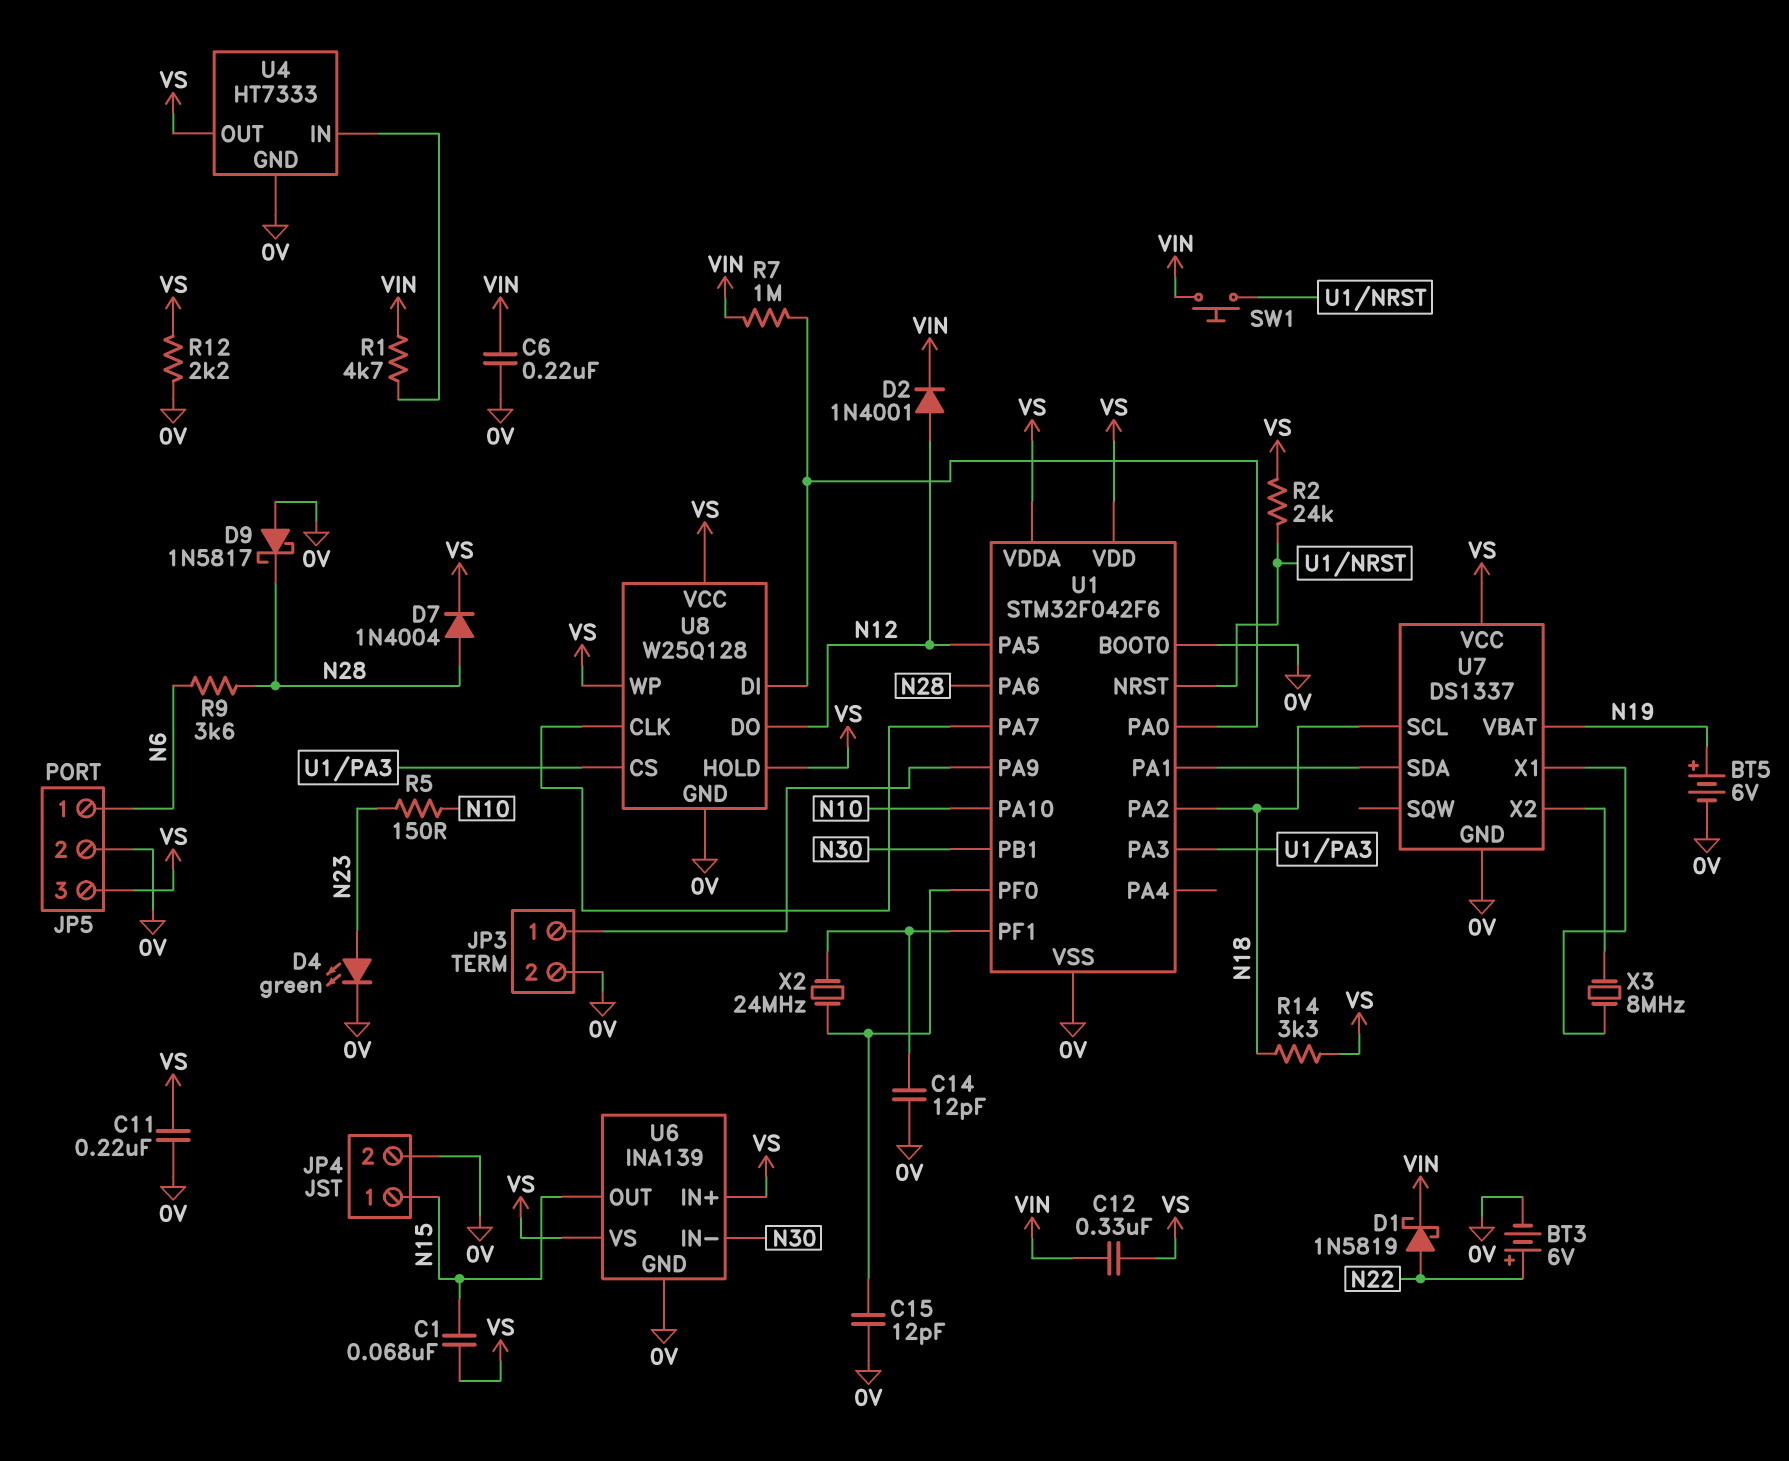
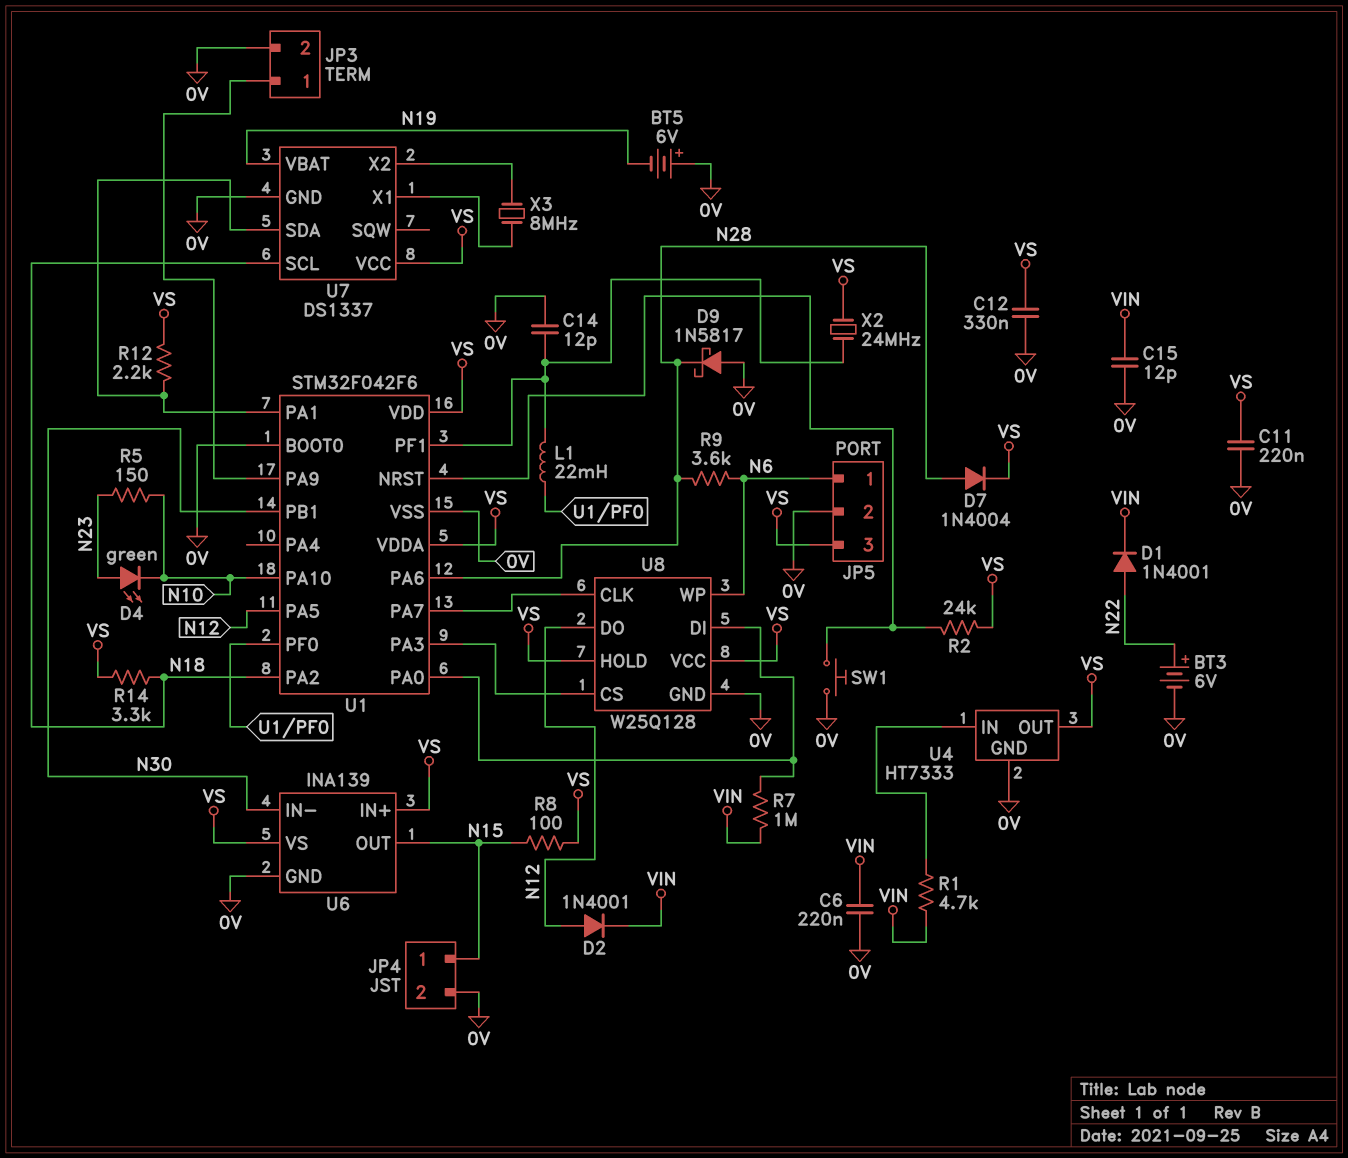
BT5: 6V (plus N19, minus 0V) -> 6V (plus 0V, minus N19)
C1: 68nF (N15, VS) -> none
C12: 330nF (VIN, VS) -> 330nF (0V, VS)
C15: 12pF (0V, U1/PF0) -> 12pF (0V, VIN)
D1: schottky 1N5819 (A N22, K VIN) -> diode 1N4001 (A N22, K VIN)
D4: LED green (A N23, K 0V) -> LED green (A N23, K N10)
L1: none -> 22mH (U1/PF0, U1/PF1)
R8: none -> 100 (N15, VS)
R12: 2.2k (0V, VS) -> 2.2k (U1/PA1, VS)
SW1: button (U1/NRST, VIN) -> button (0V, U1/NRST)
U8 pin WP: VS -> N6
X2: 24MHz (U1/PF0, U1/PF1) -> 24MHz (U1/PF1, VS)

